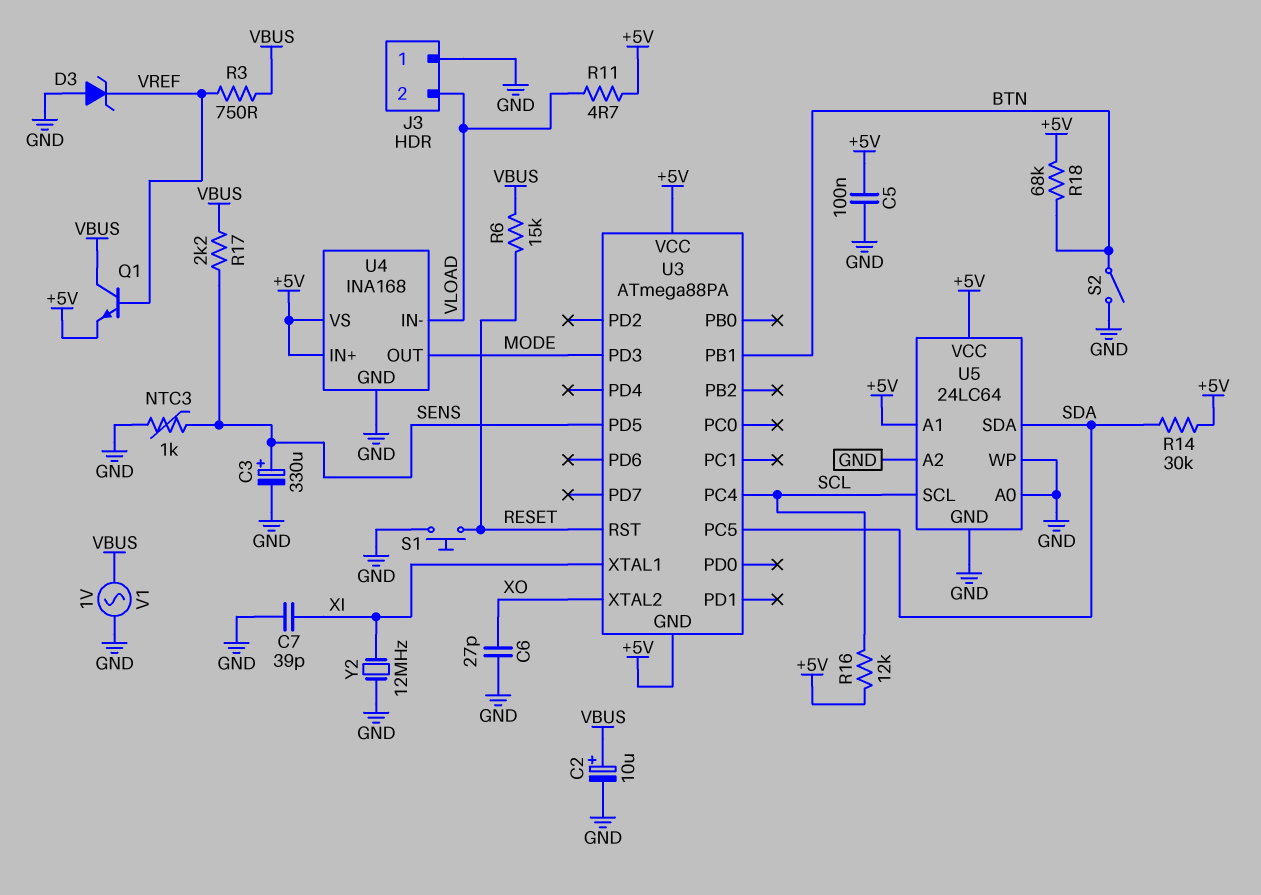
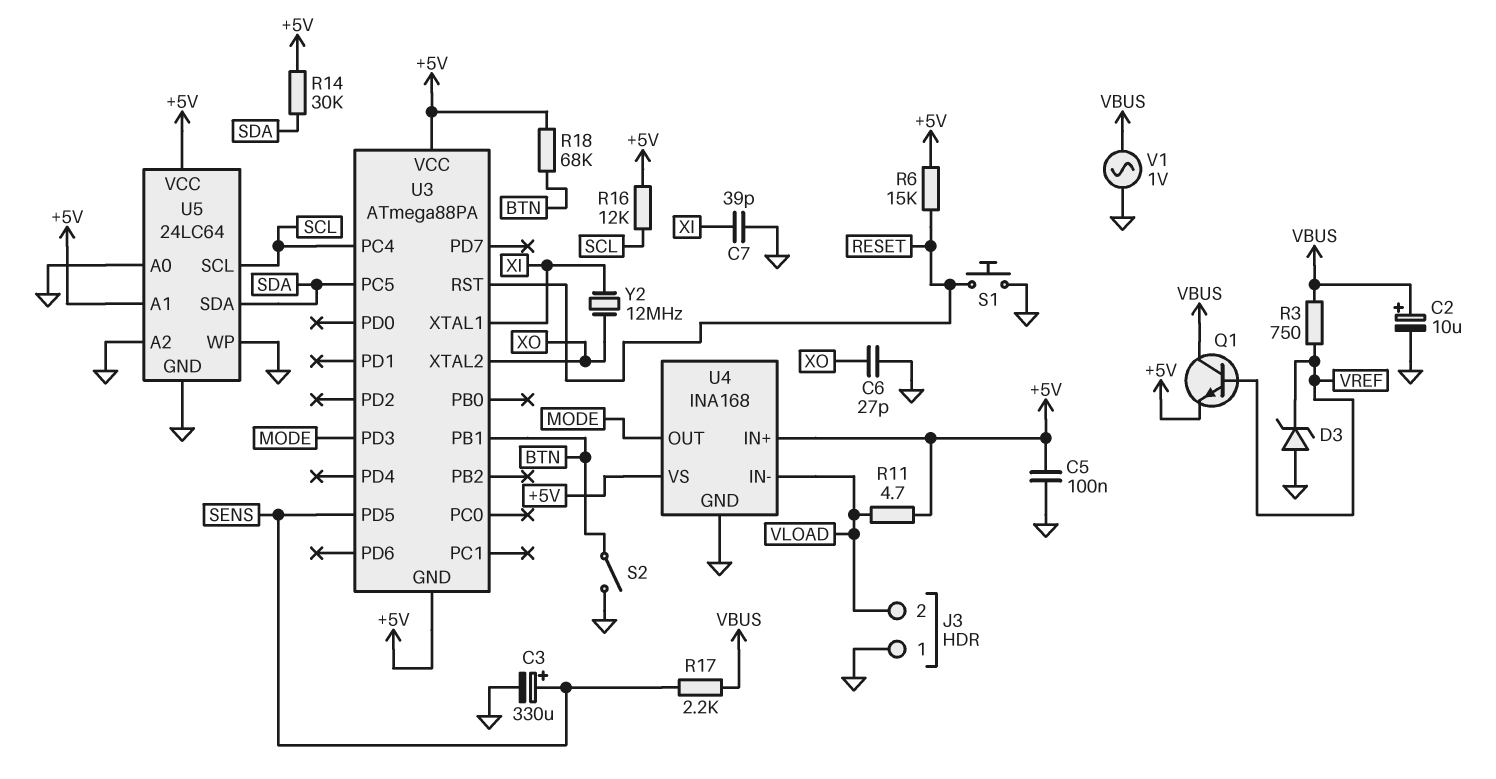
NTC3: 1k (GND, SENS) -> none
R6: 15k (RESET, VBUS) -> 15k (+5V, RESET)
Y2: 12MHz (GND, XI) -> 12MHz (XI, XO)

